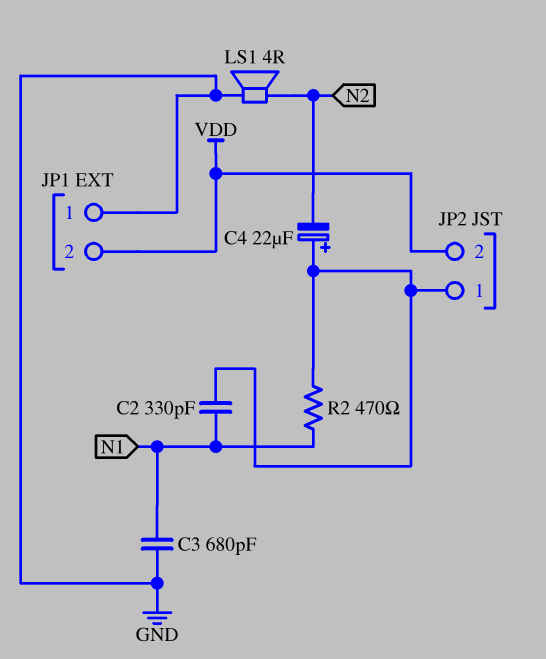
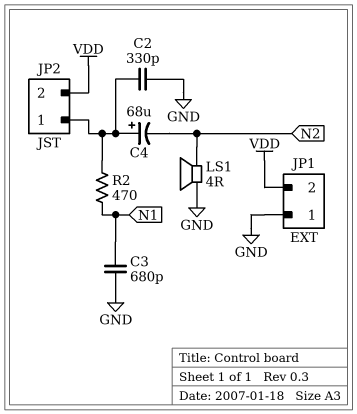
C2: 330pF (JP2/1, N1) -> 330pF (GND, JP2/1)
C4: 22uF (plus JP2/1, minus N2) -> 68uF (plus JP2/1, minus N2)

